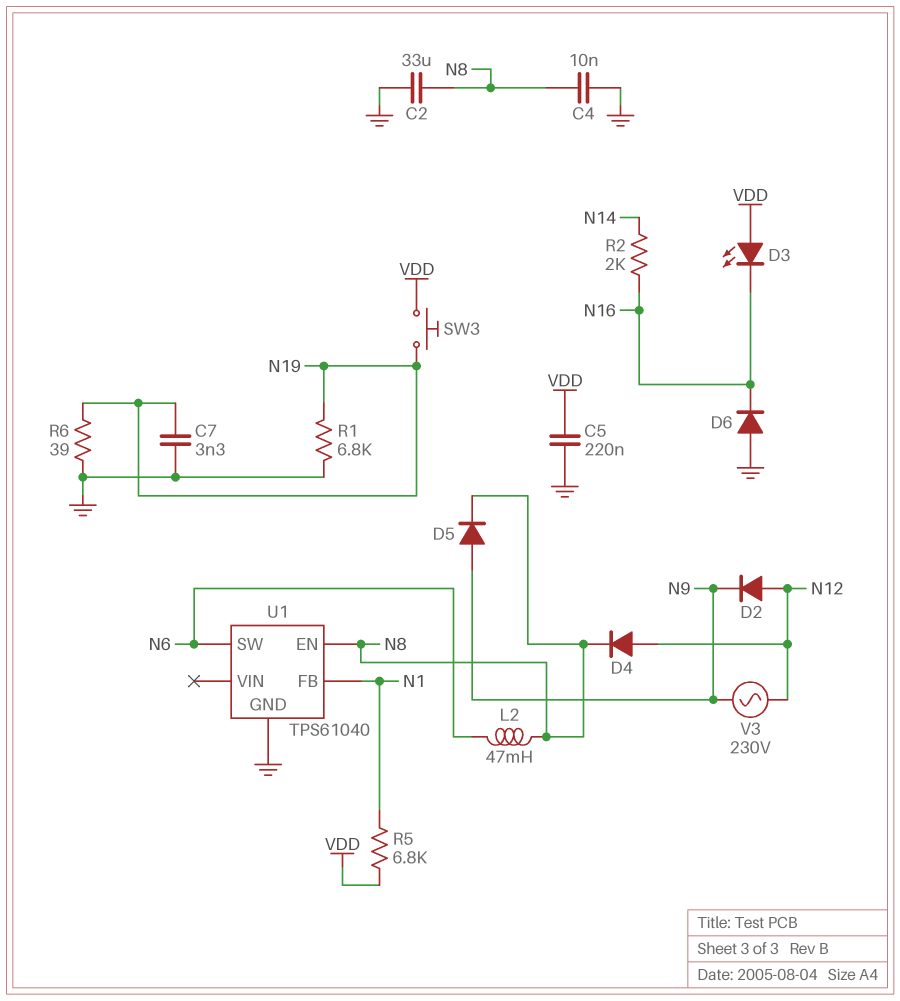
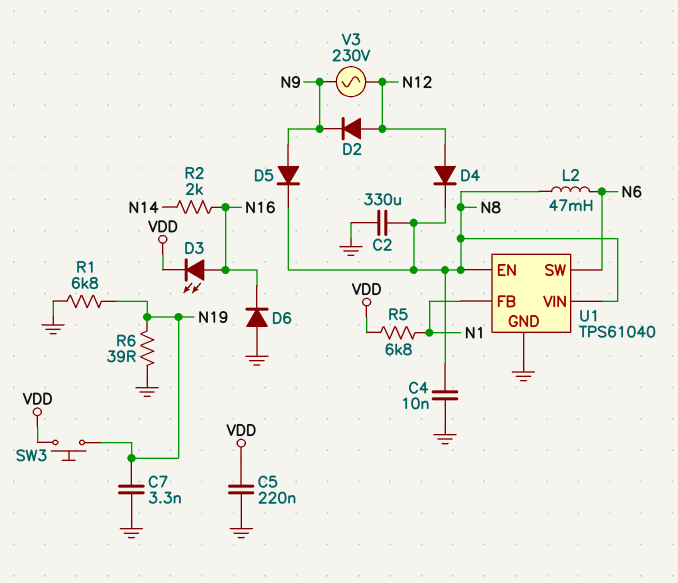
C2: 33uF (GND, N8) -> 330uF (GND, N8)
D3: LED (A VDD, K N16) -> LED (A N16, K VDD)
U1 pin VIN: none -> N8

